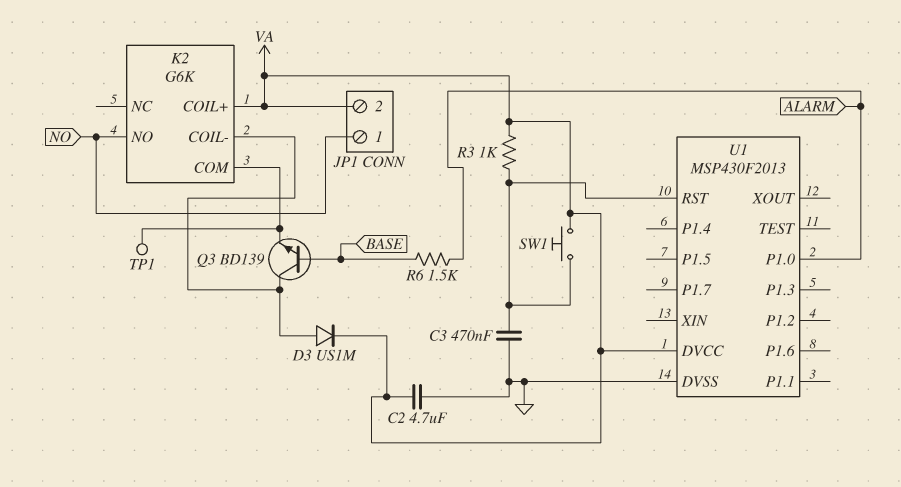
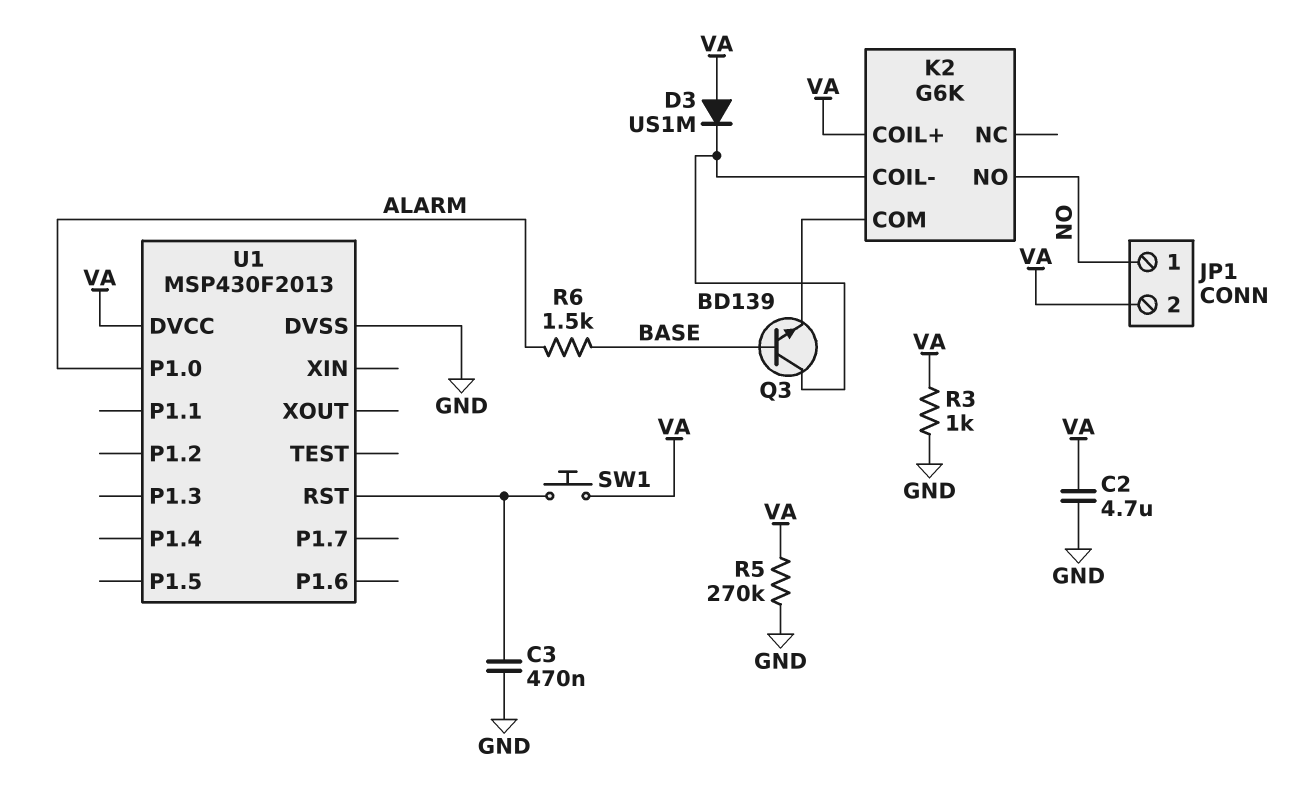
D3: diode US1M (A K2/COIL-, K VA) -> diode US1M (A VA, K K2/COIL-)
R3: 1k (U1/RST, VA) -> 1k (GND, VA)
R5: none -> 270k (GND, VA)
TP1: test point (K2/COM) -> none

